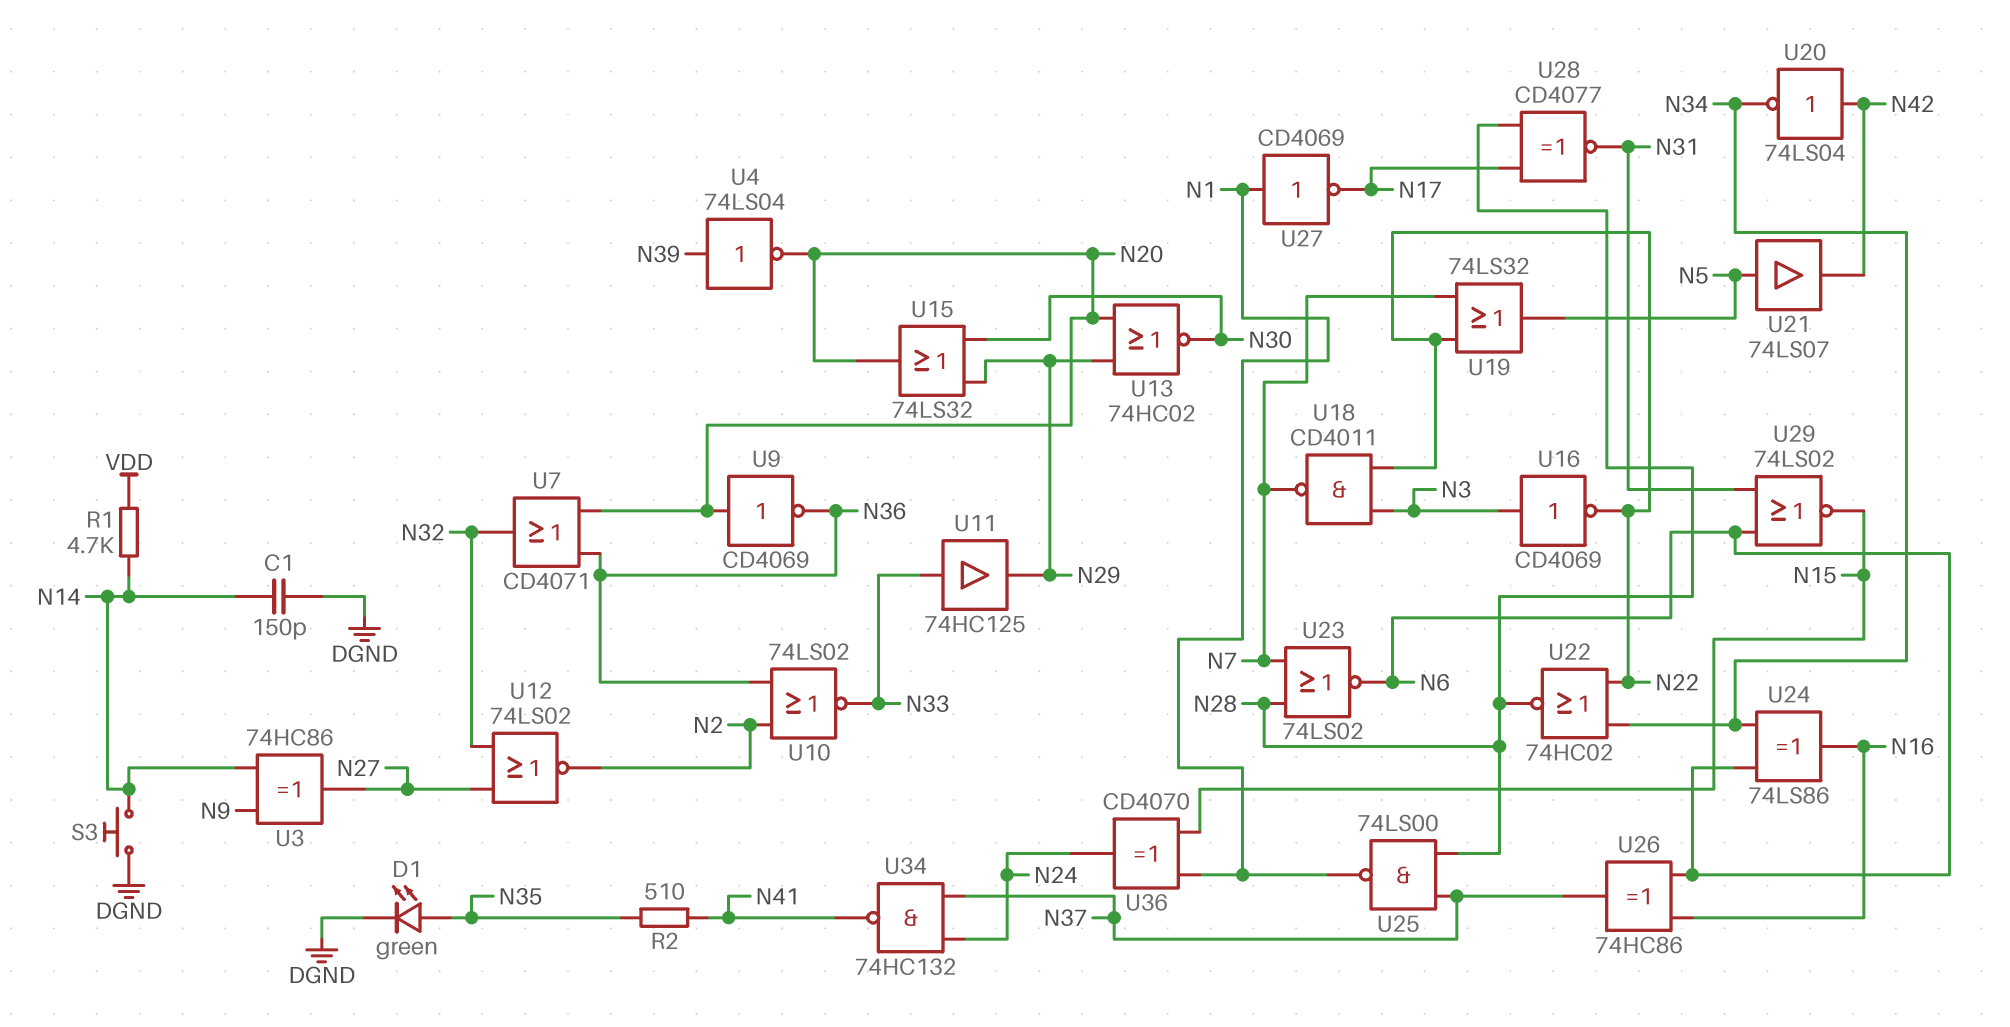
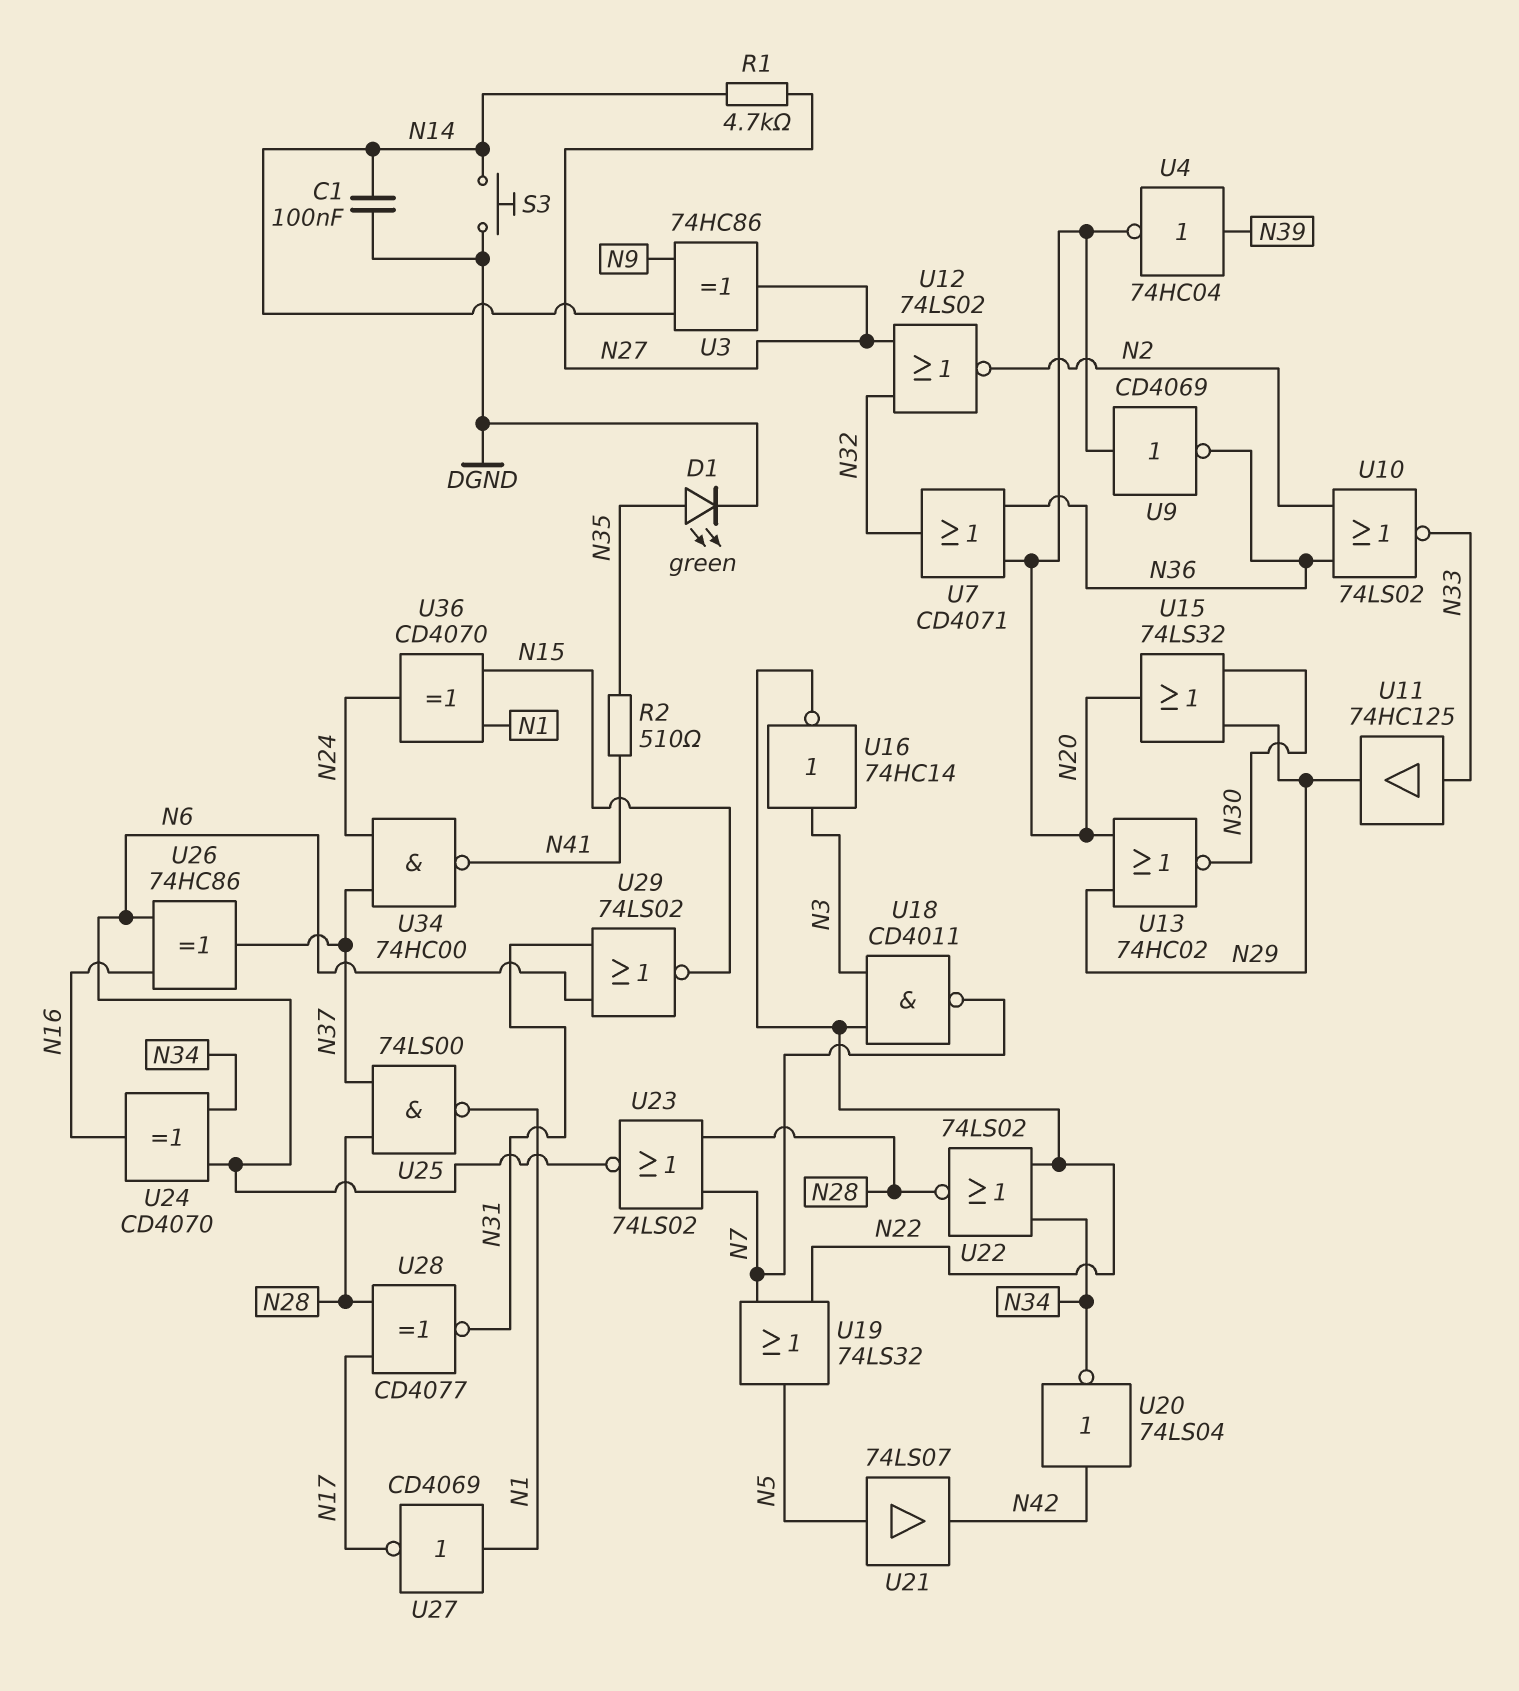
C1: 150pF (DGND, N14) -> 100nF (DGND, N14)
R1: 4.7k (N14, VDD) -> 4.7k (N14, N27)
U4: NOT 74LS04 (in N39, out N20) -> NOT 74HC04 (in N39, out N20)
U16: NOT CD4069 (in N3, out N22) -> NOT 74HC14 (in N3, out N22)
U22: NOR 74HC02 (in N22, in N34, out N28) -> NOR 74LS02 (in N22, in N34, out N28)
U24: XOR 74LS86 (in N6, in N34, out N16) -> XOR CD4070 (in N6, in N34, out N16)
U34: NAND 74HC132 (in N24, in N37, out N41) -> NAND 74HC00 (in N24, in N37, out N41)

